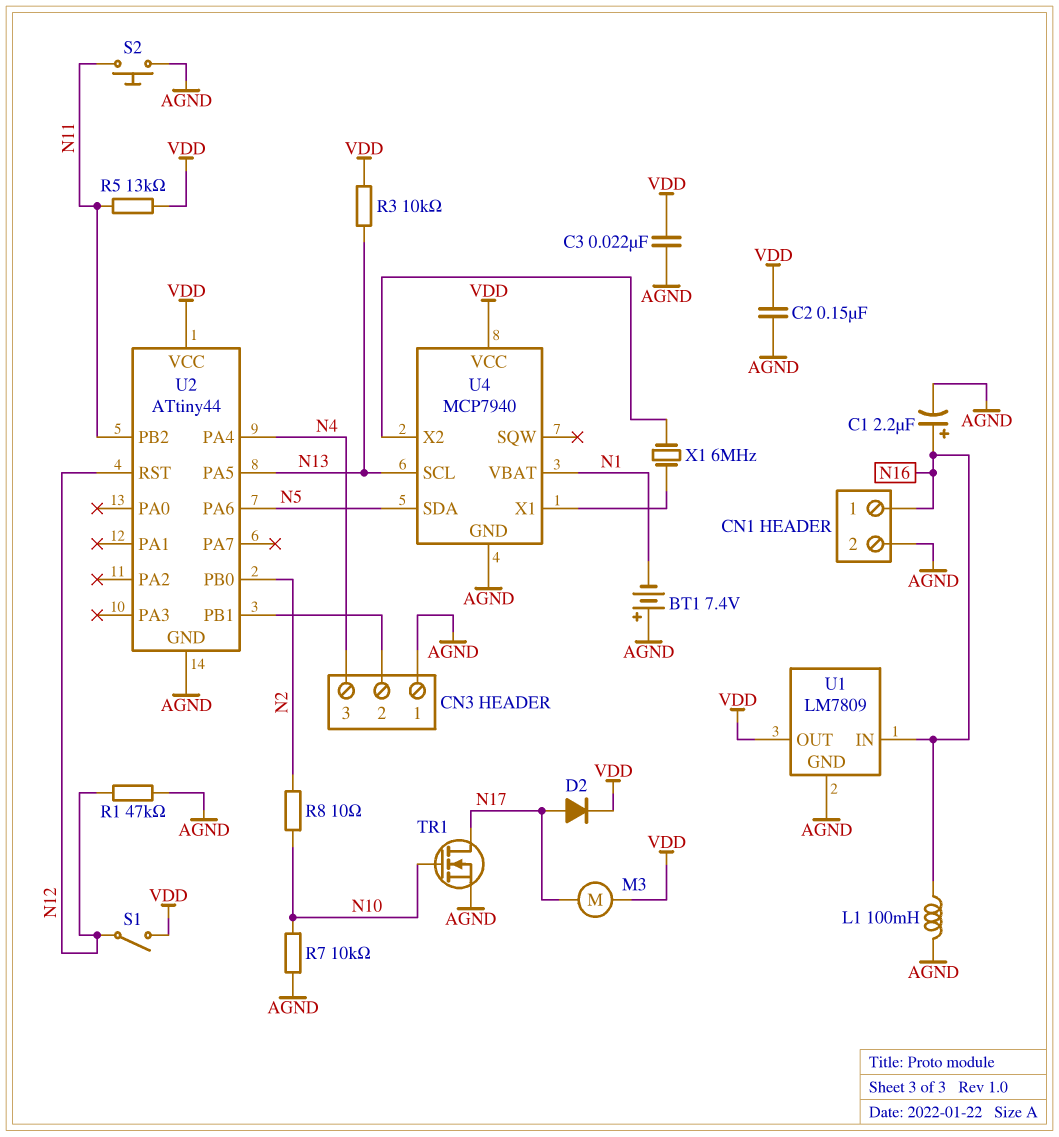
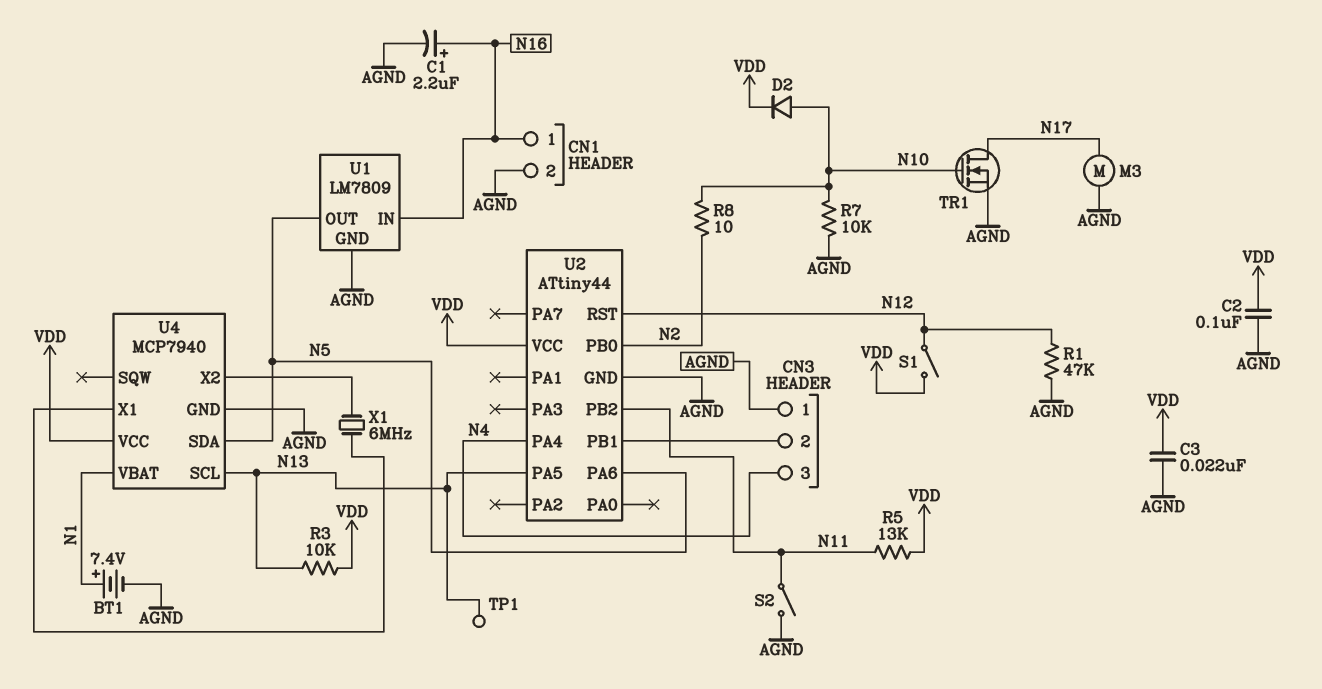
BT1: 7.4V (plus AGND, minus N1) -> 7.4V (plus N1, minus AGND)
C2: 150nF (AGND, VDD) -> 100nF (AGND, VDD)
D2: diode (A N17, K VDD) -> diode (A N10, K VDD)
L1: 100mH (AGND, N16) -> none
M3: motor (N17, VDD) -> motor (AGND, N17)
S2: button (AGND, N11) -> switch (AGND, N11)
TP1: none -> test point (N13)
U1 pin OUT: VDD -> N5

